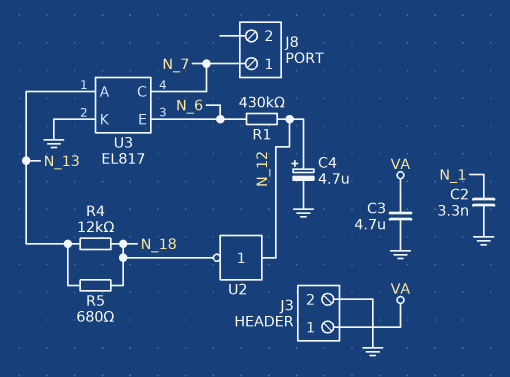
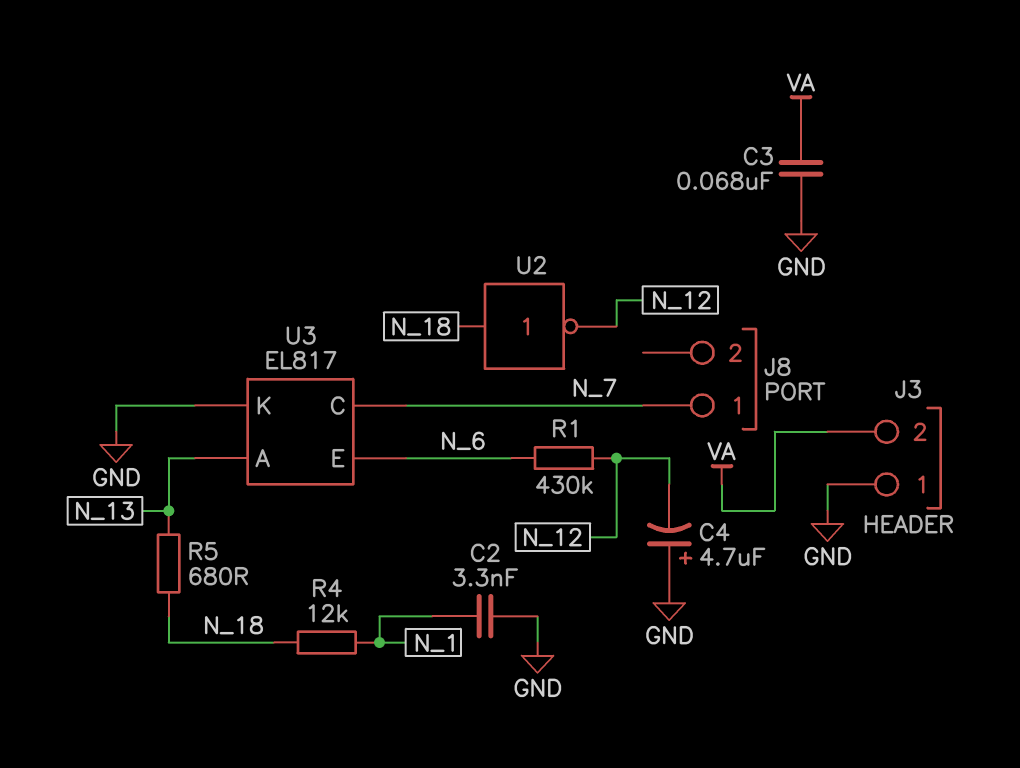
C3: 4.7uF (GND, VA) -> 68nF (GND, VA)
C4: 4.7uF (plus N_12, minus GND) -> 4.7uF (plus GND, minus N_12)
J3 pin 1: VA -> GND
J3 pin 2: GND -> VA
R4: 12k (N_13, N_18) -> 12k (N_1, N_18)
U2: NOT (in N_12, out N_18) -> NOT (in N_18, out N_12)

